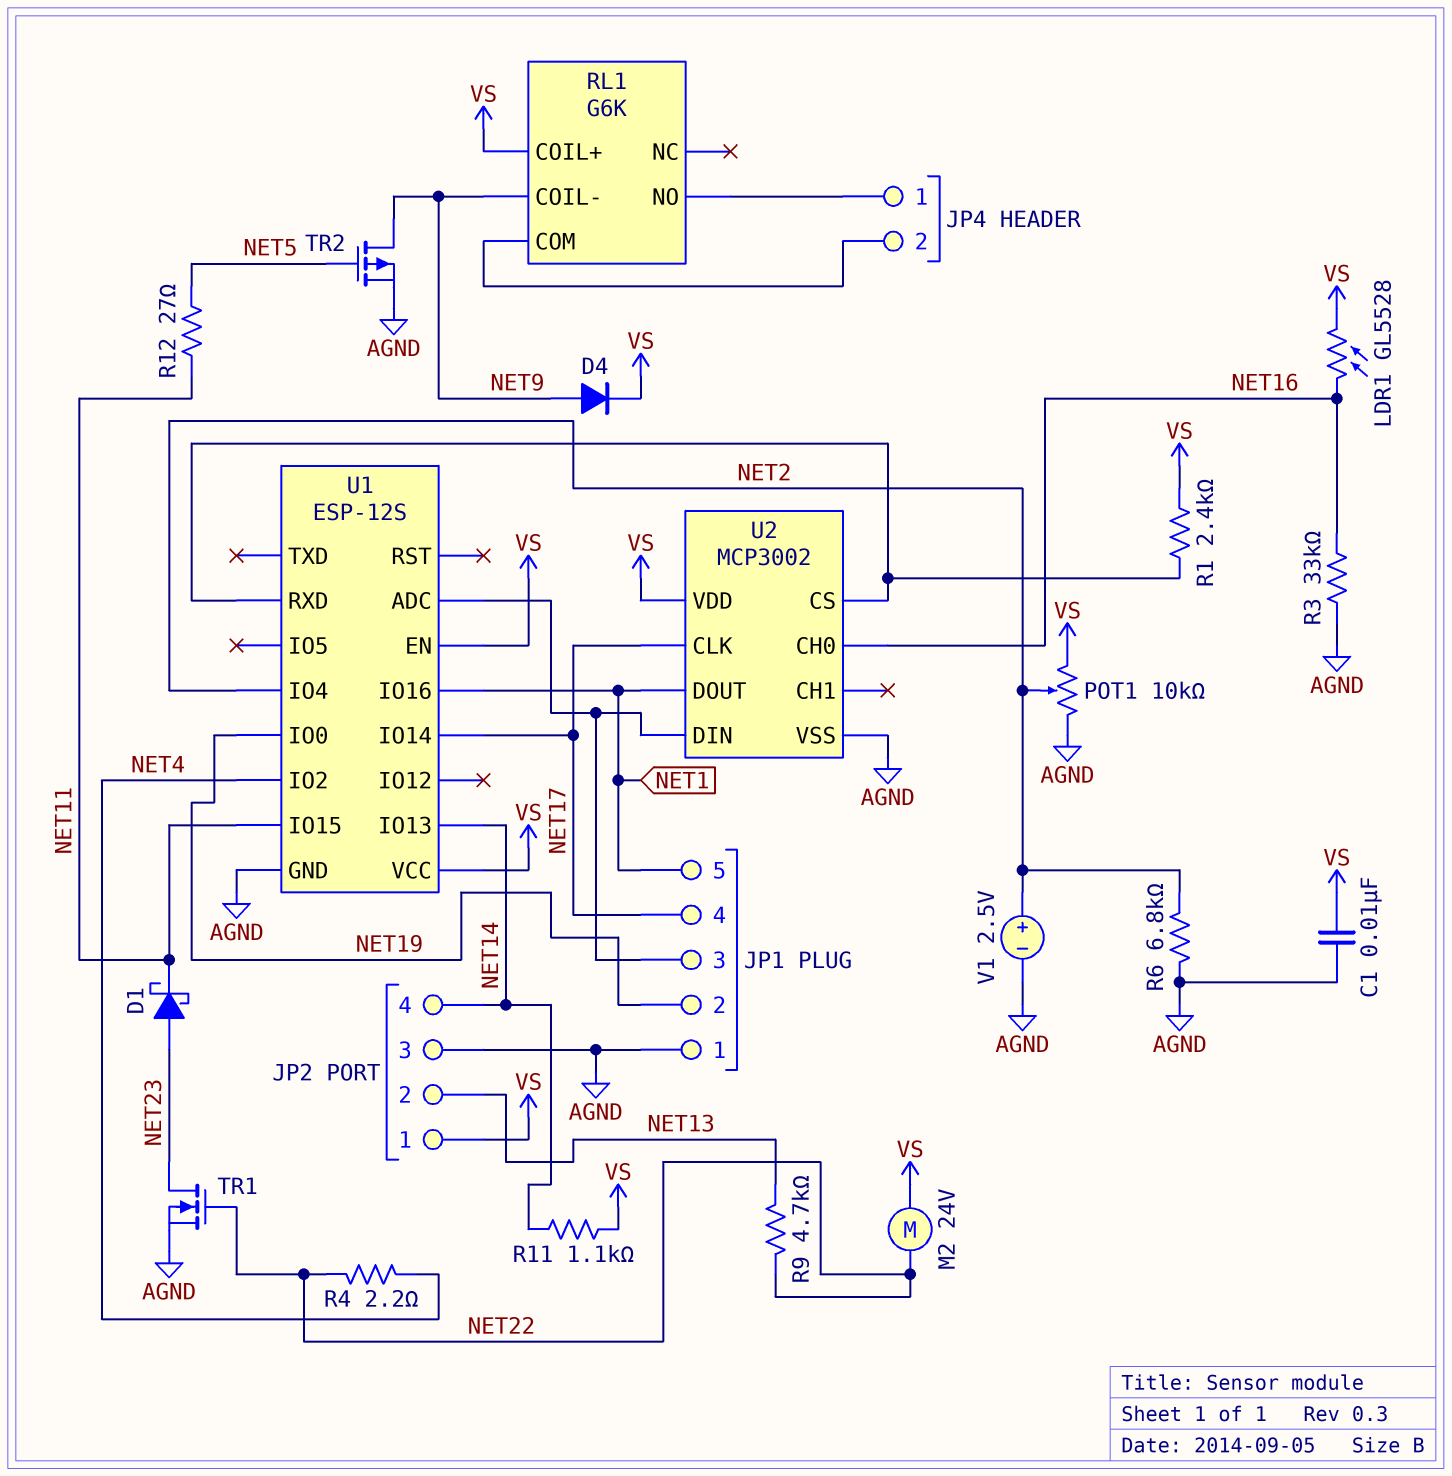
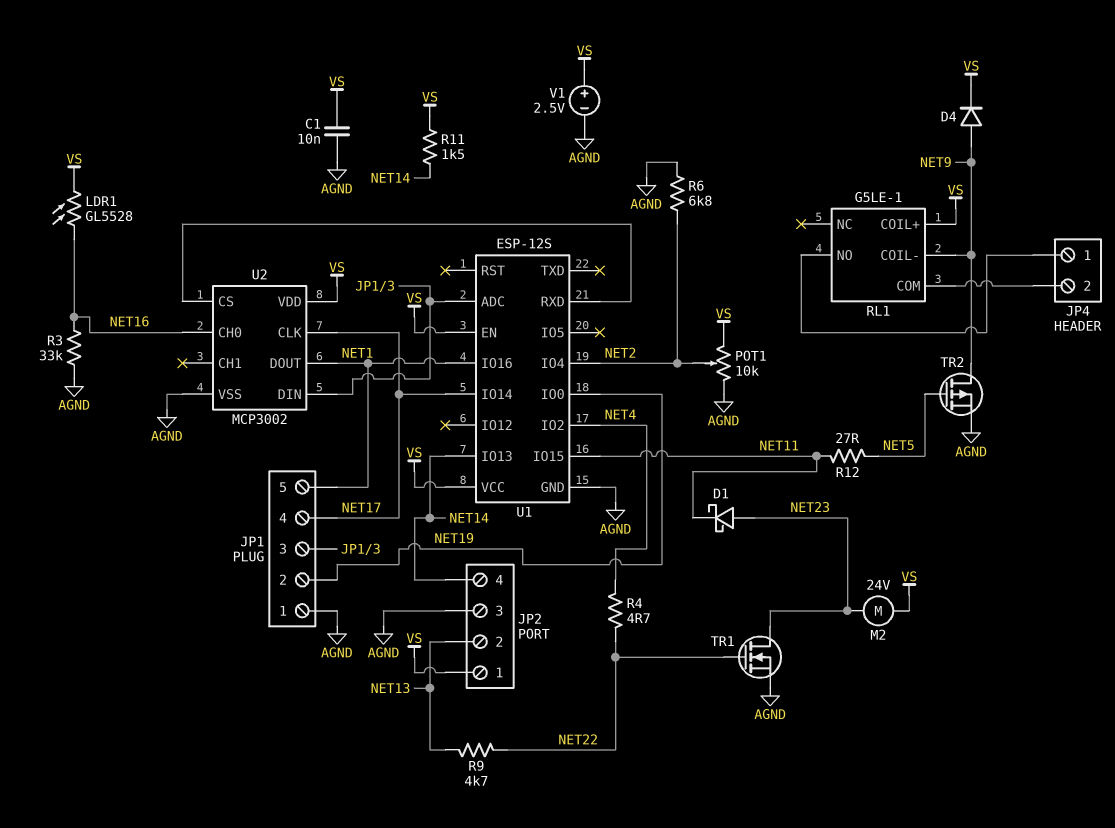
M2: motor 24V (NET22, VS) -> motor 24V (NET23, VS)
R1: 2.4k (U1/RXD, VS) -> none
R4: 2.2 (NET4, NET22) -> 4.7 (NET4, NET22)
R11: 1.1k (NET14, VS) -> 1.5k (NET14, VS)
RL1: G6K -> G5LE-1
V1: 2.5V (plus NET2, minus AGND) -> 2.5V (plus VS, minus AGND)

